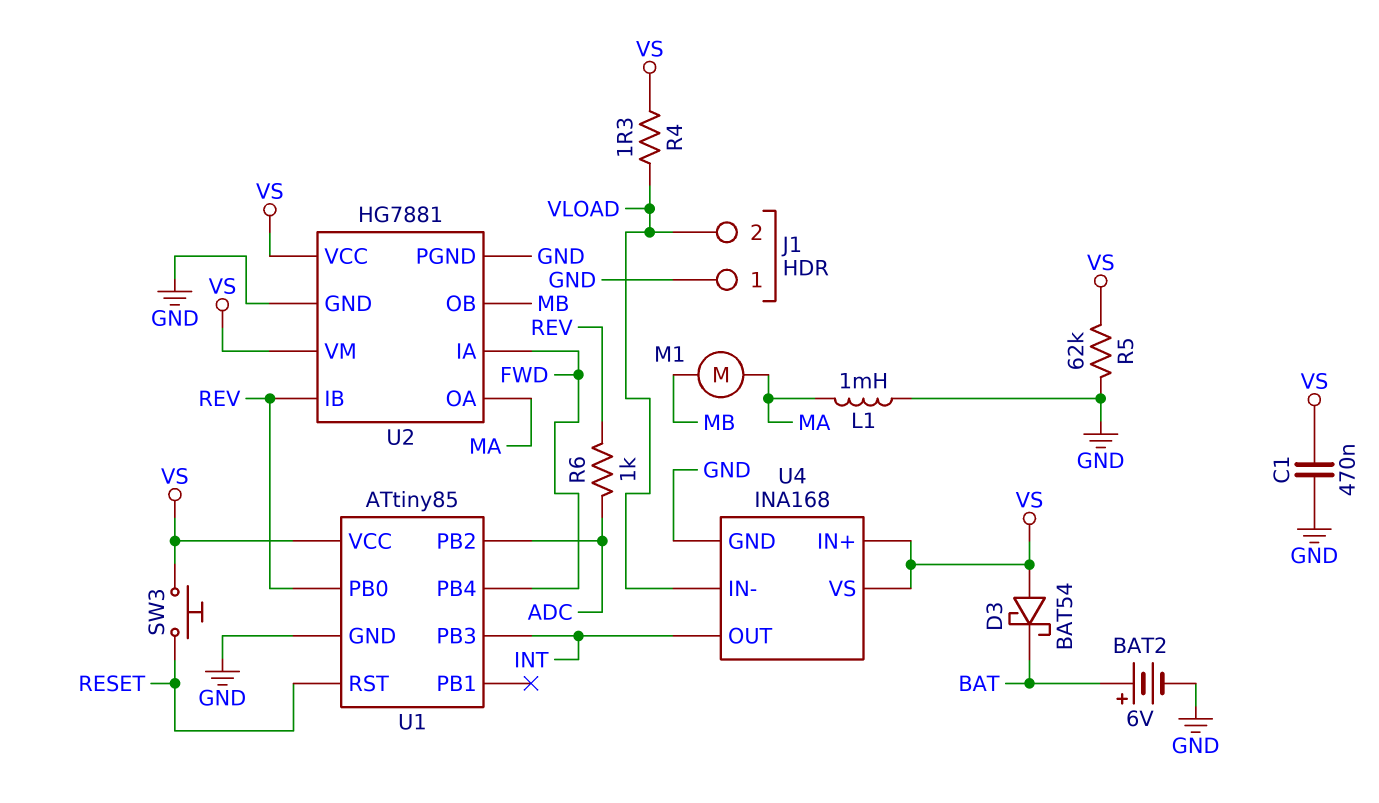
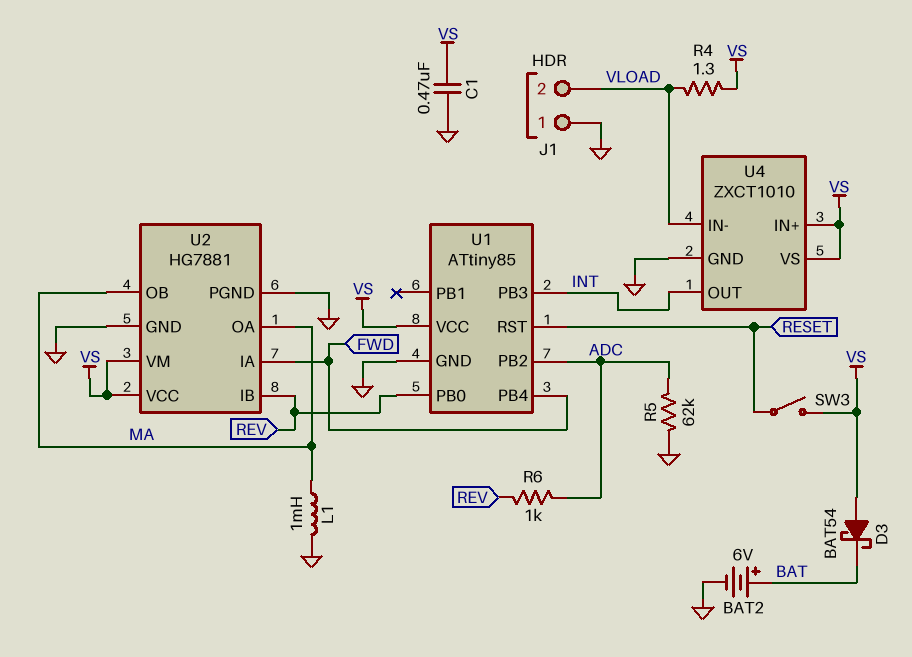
M1: motor (MA, MB) -> none
R5: 62k (GND, VS) -> 62k (ADC, GND)
SW3: button (RESET, VS) -> switch (RESET, VS)
U2 pin OB: MB -> MA
U4: INA168 -> ZXCT1010

